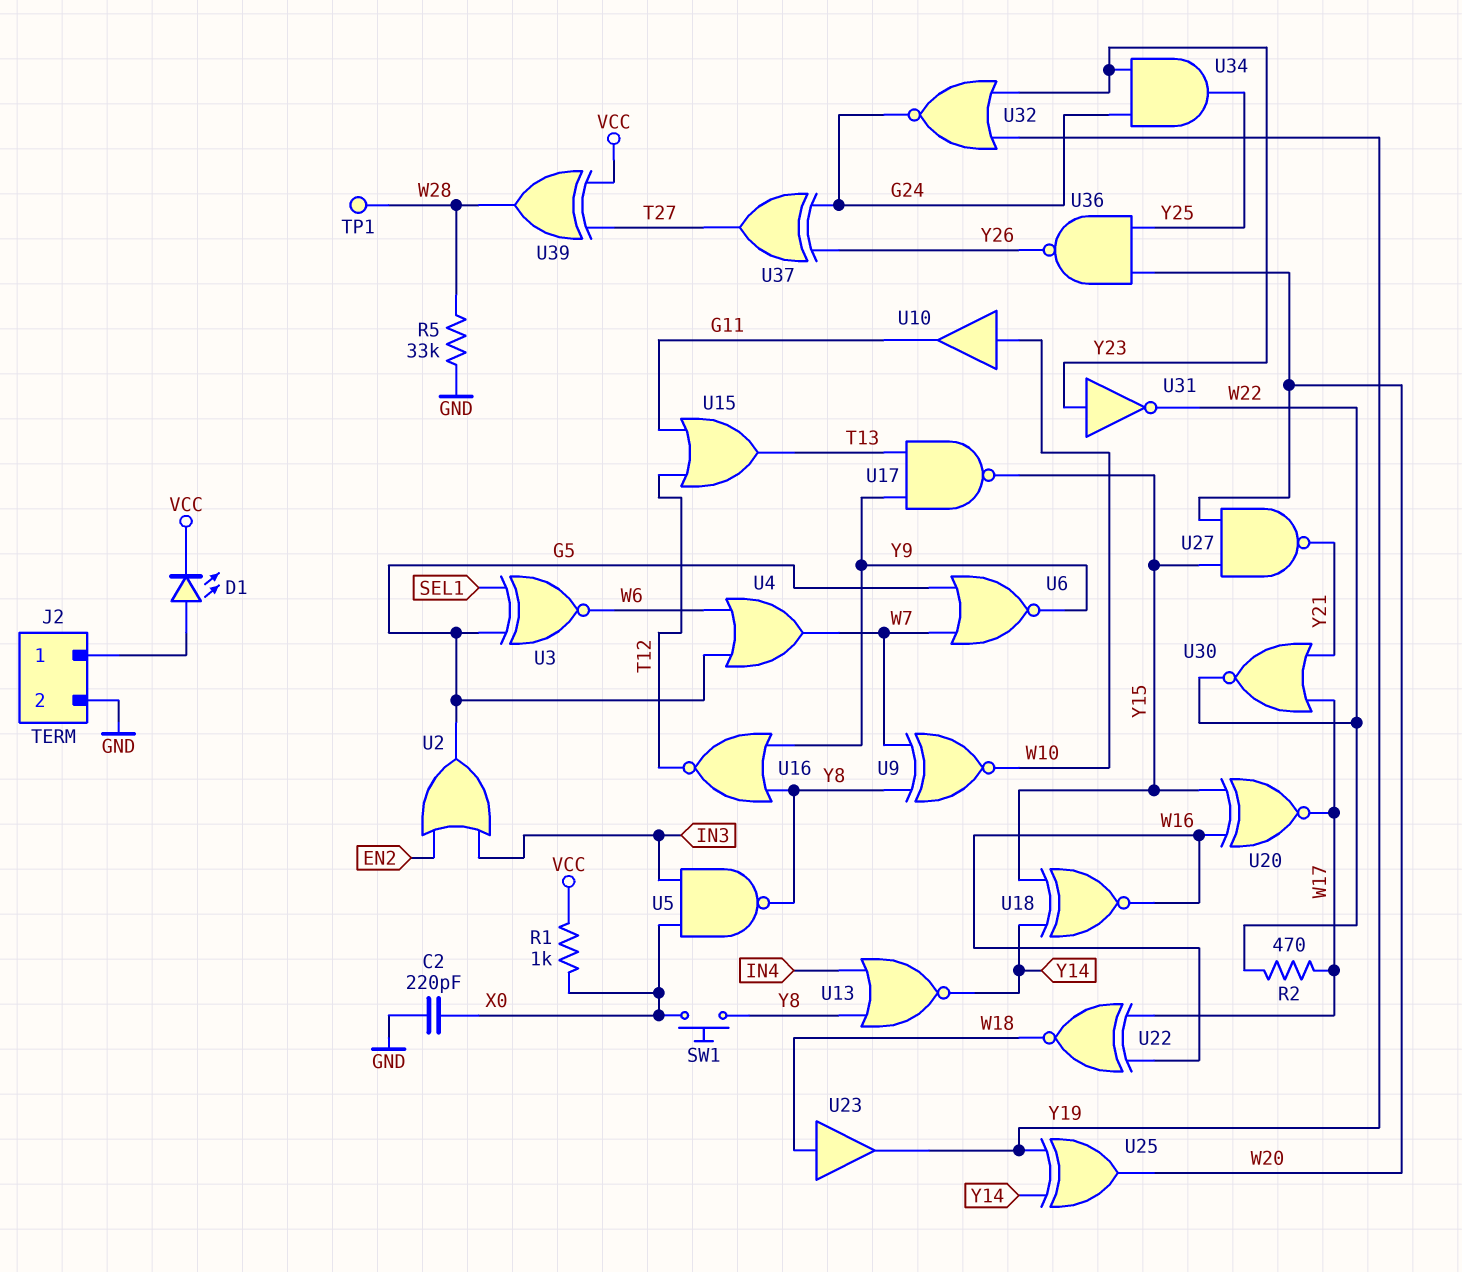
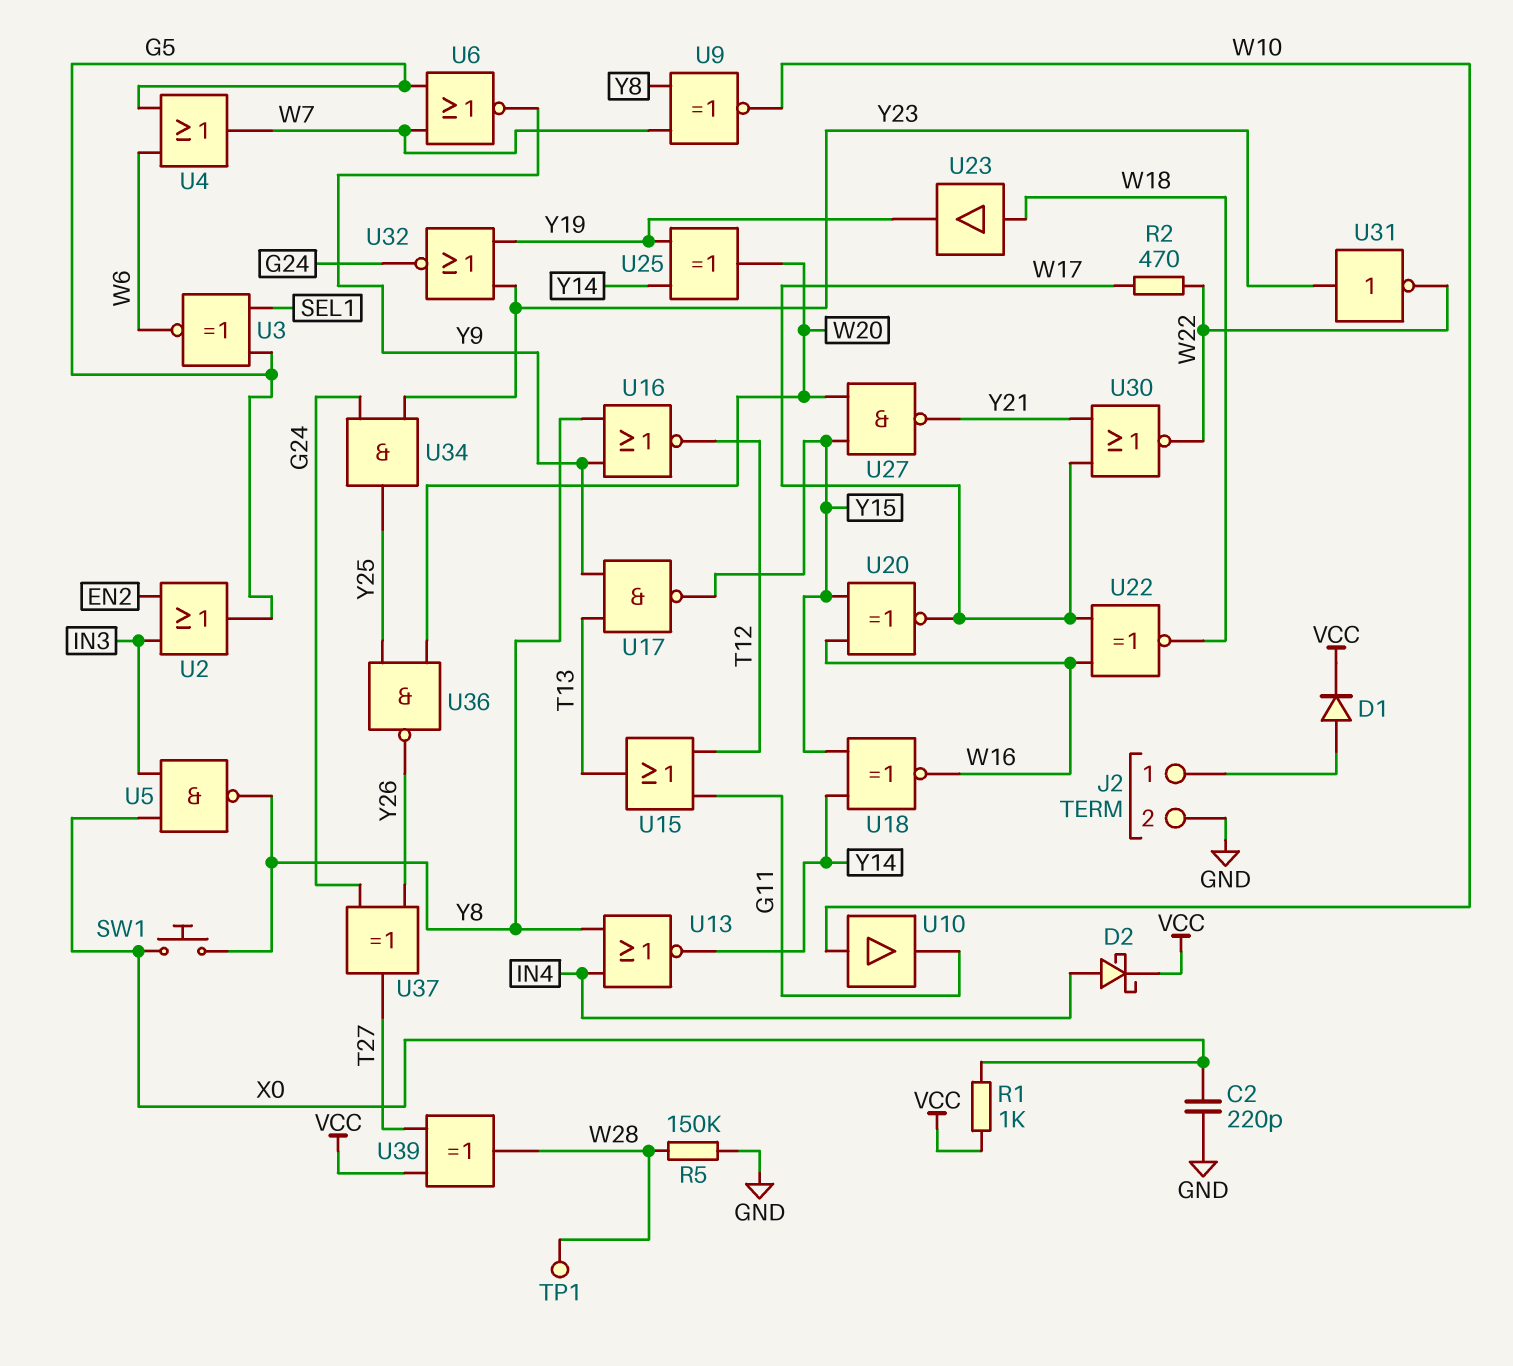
D1: LED (A J2/1, K VCC) -> diode (A J2/1, K VCC)
D2: none -> schottky (A IN4, K VCC)
R5: 33k (GND, W28) -> 150k (GND, W28)

